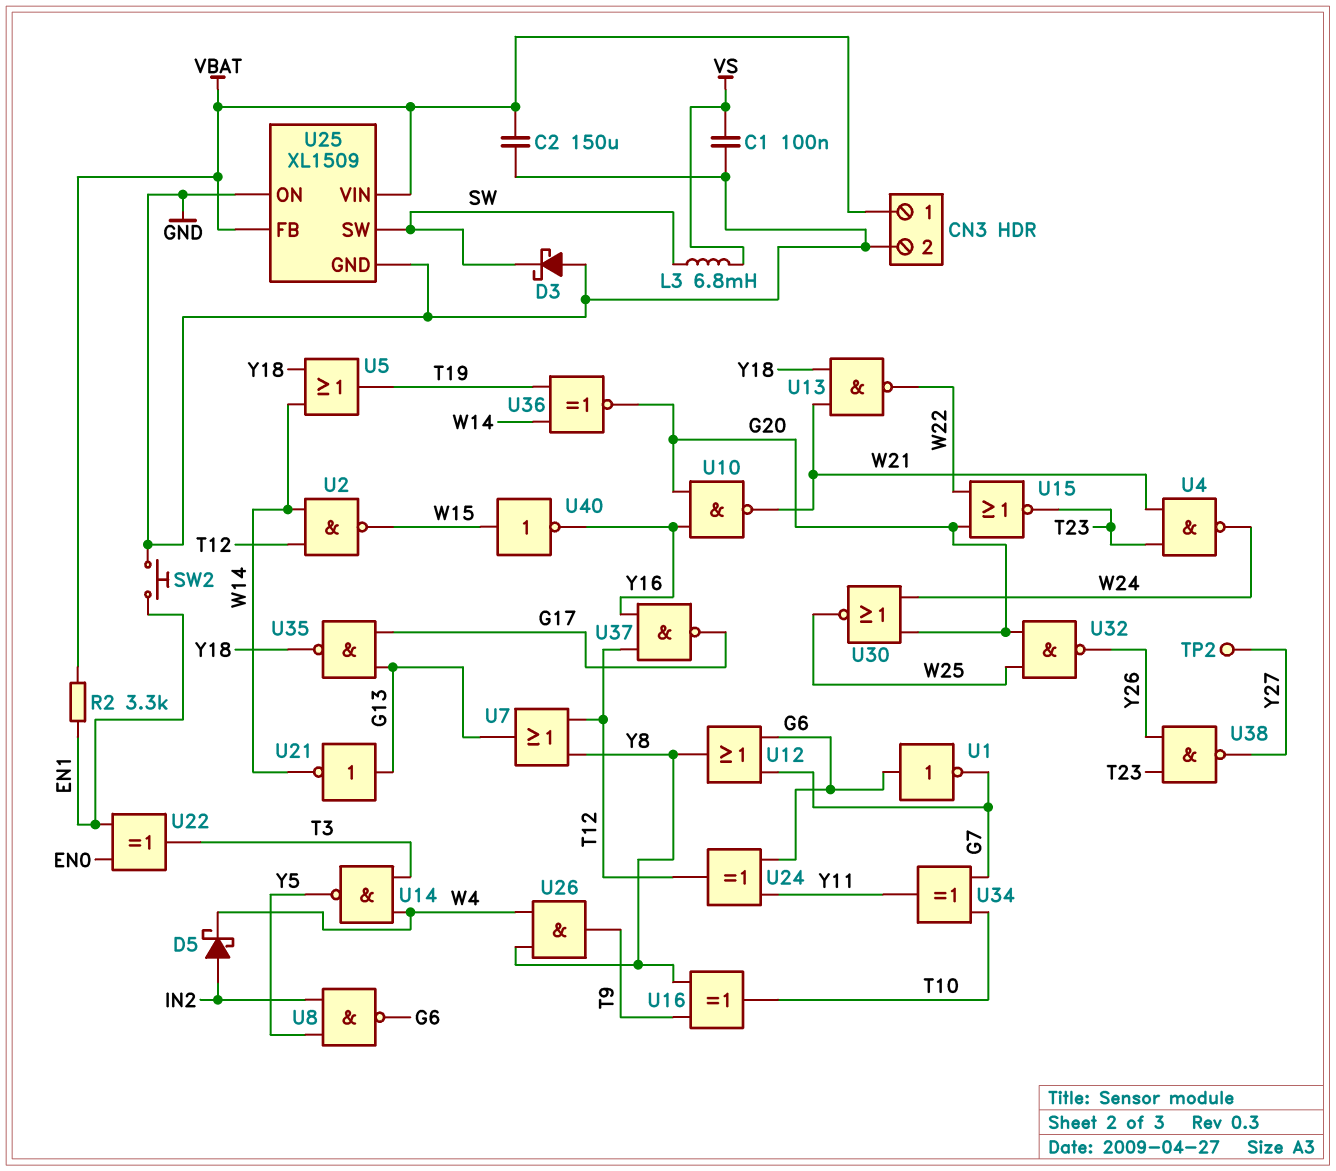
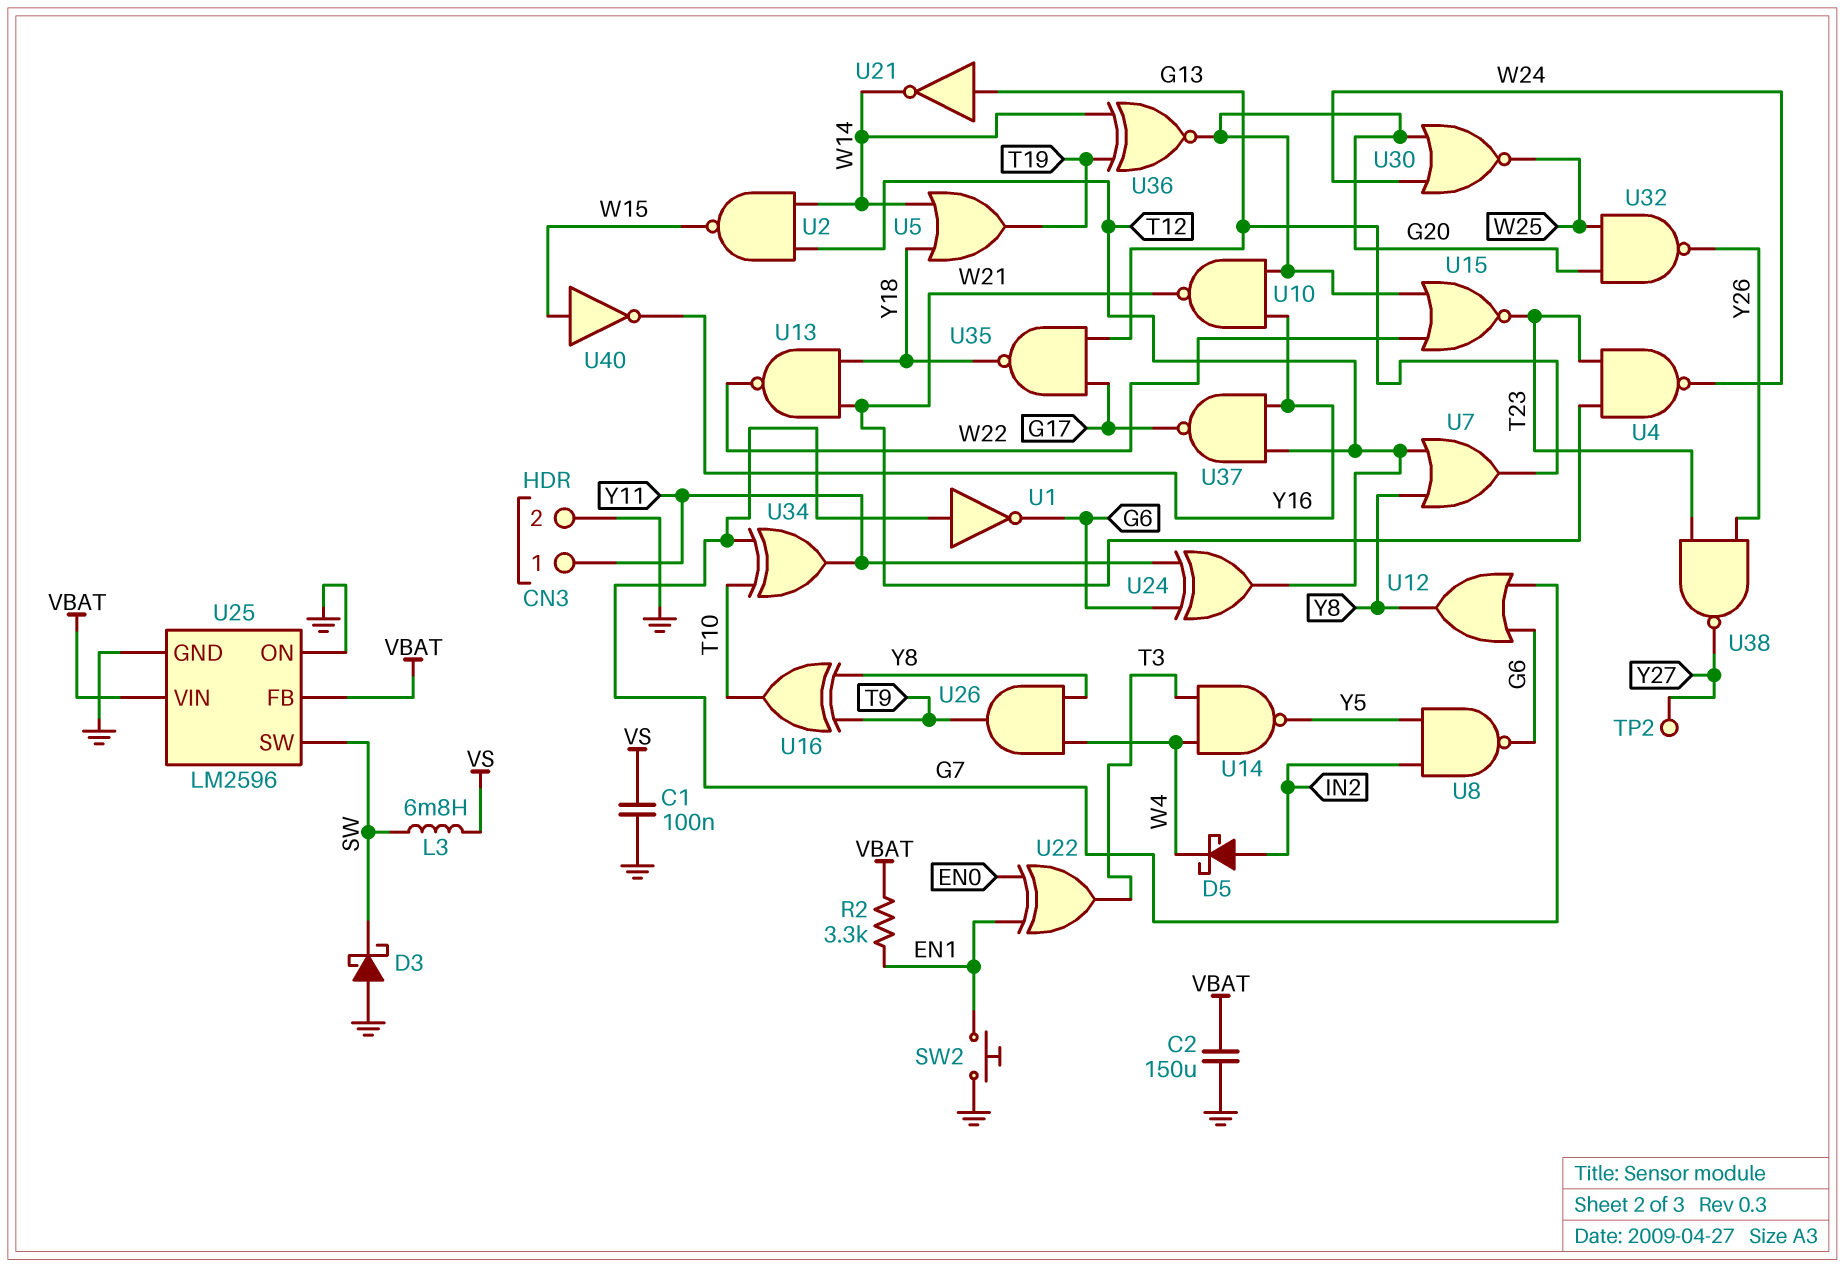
CN3 pin 1: VBAT -> Y11
U1: NOT (in G6, out G7) -> NOT (in G7, out G6)
U25: XL1509 -> LM2596

